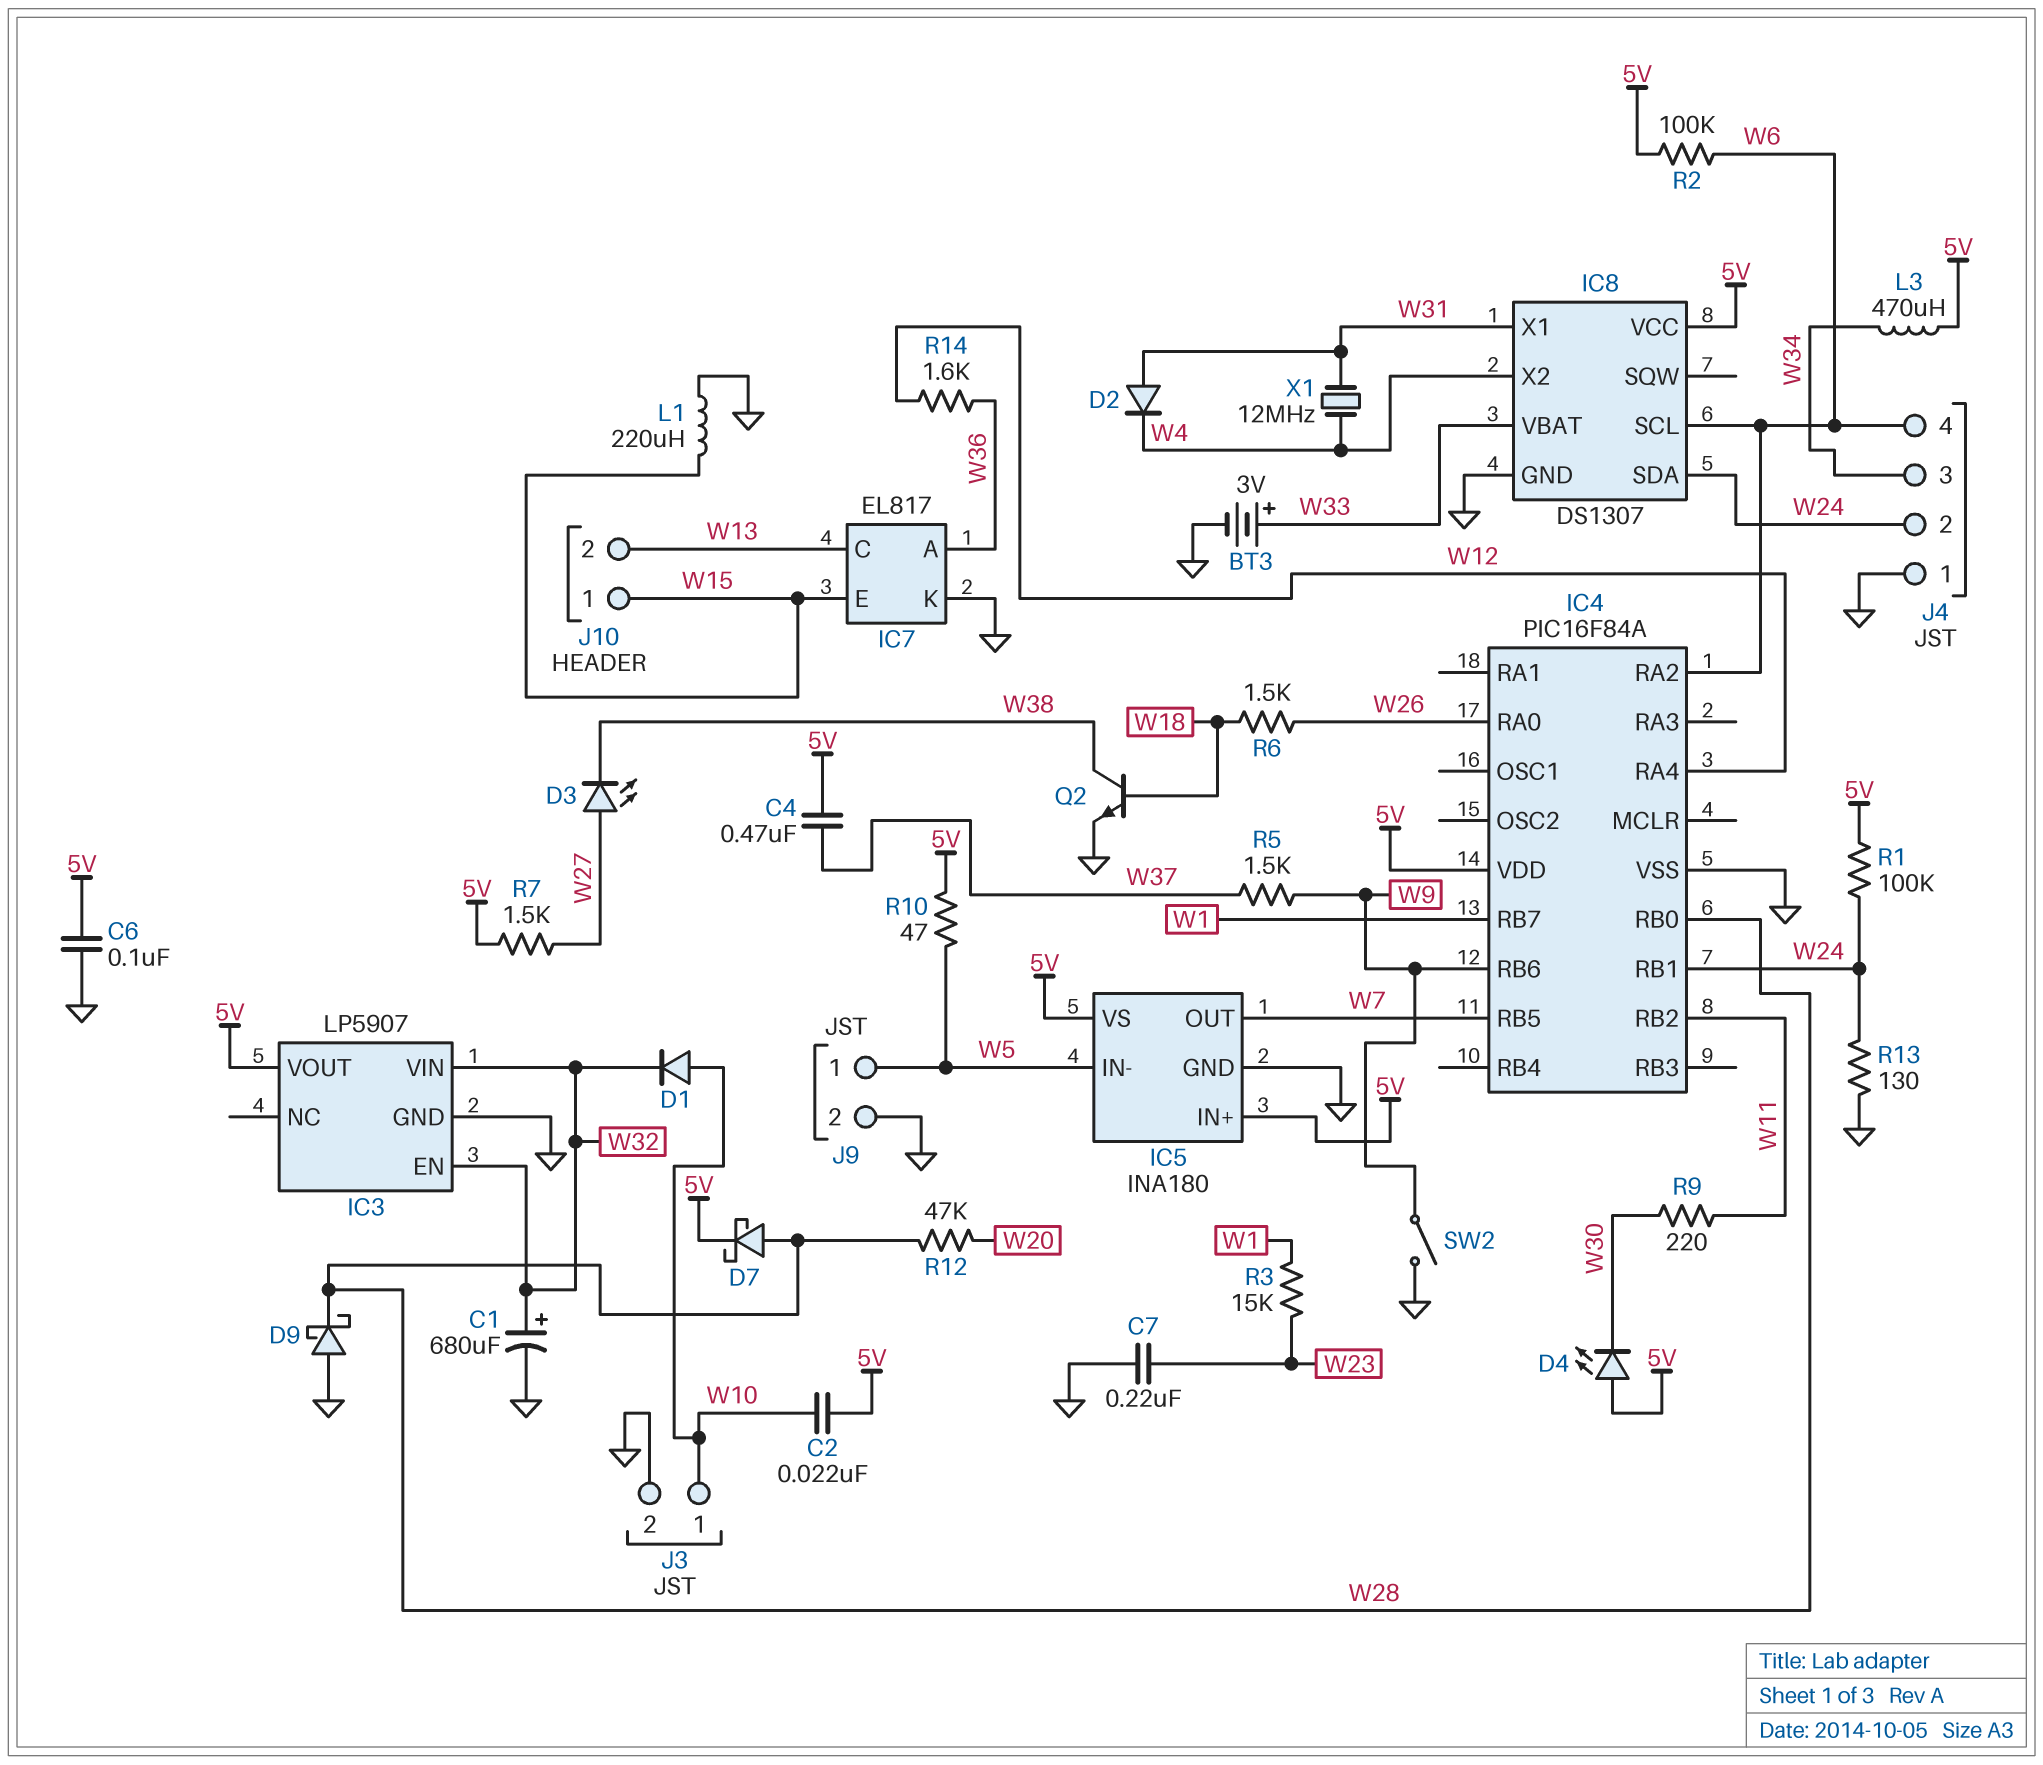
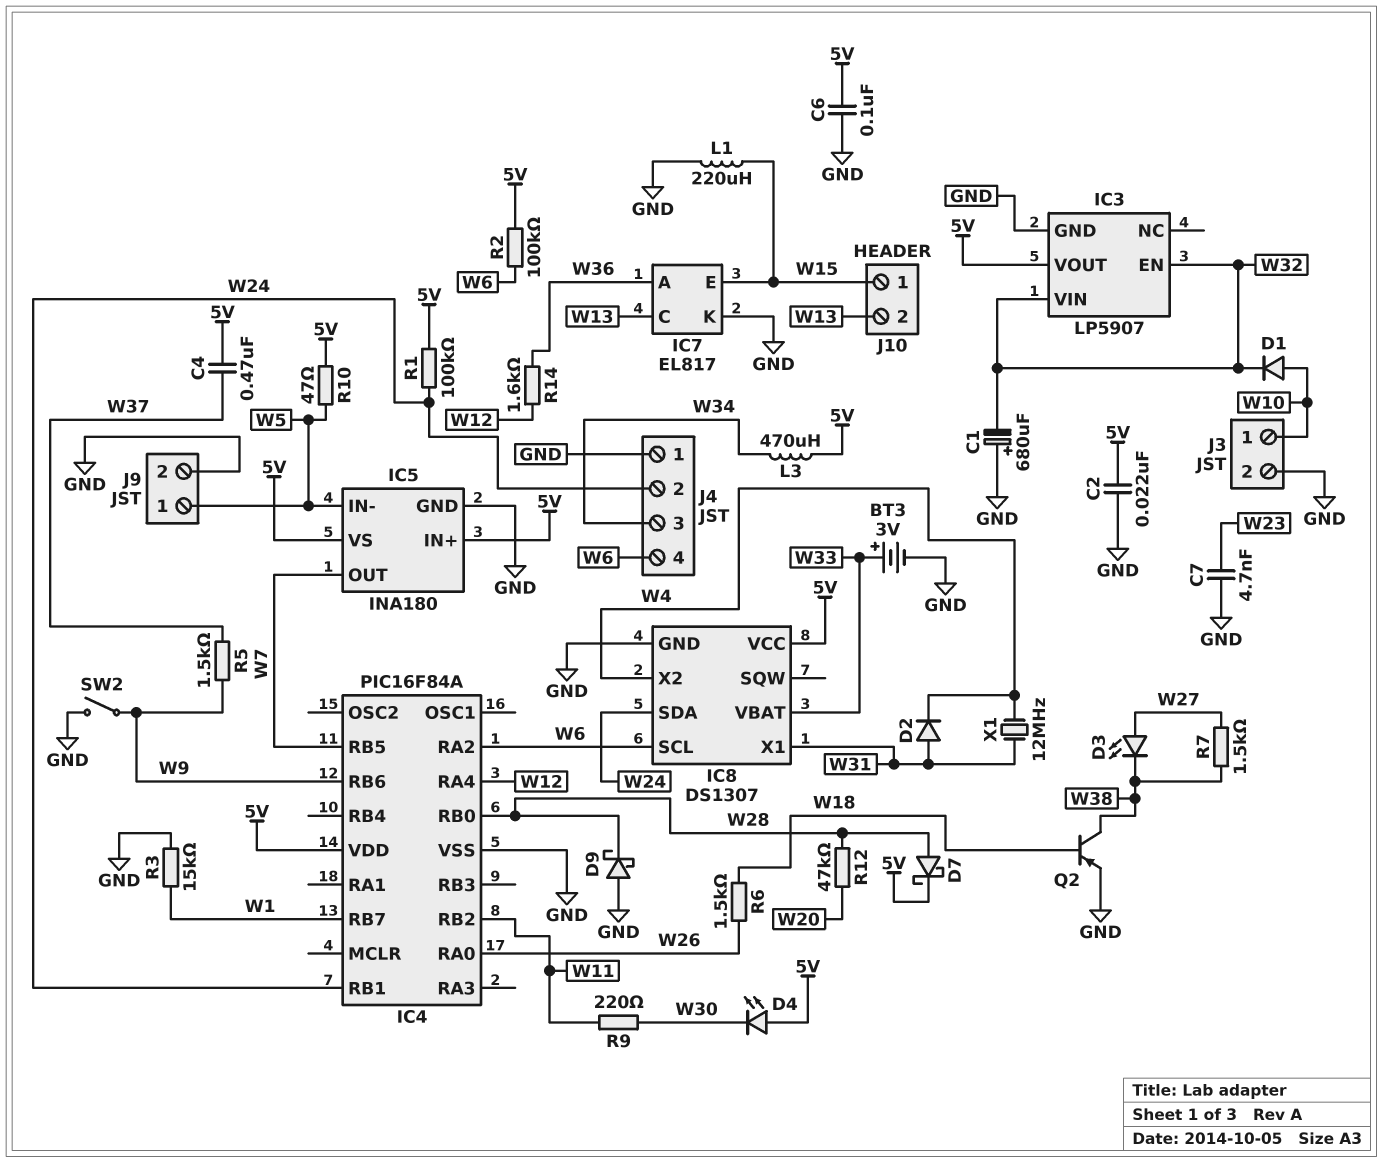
C1: 680uF (plus W32, minus GND) -> 680uF (plus GND, minus W32)
C2: 22nF (5V, W10) -> 22nF (5V, GND)
C7: 220nF (GND, W23) -> 4.7nF (GND, W23)
Q2: NPN (B W18, C W38, E GND) -> PNP (B W18, C W38, E GND)
R3: 15k (W1, W23) -> 15k (GND, W1)
R7: 1.5k (5V, W27) -> 1.5k (W27, W38)
R13: 130 (GND, W24) -> none

